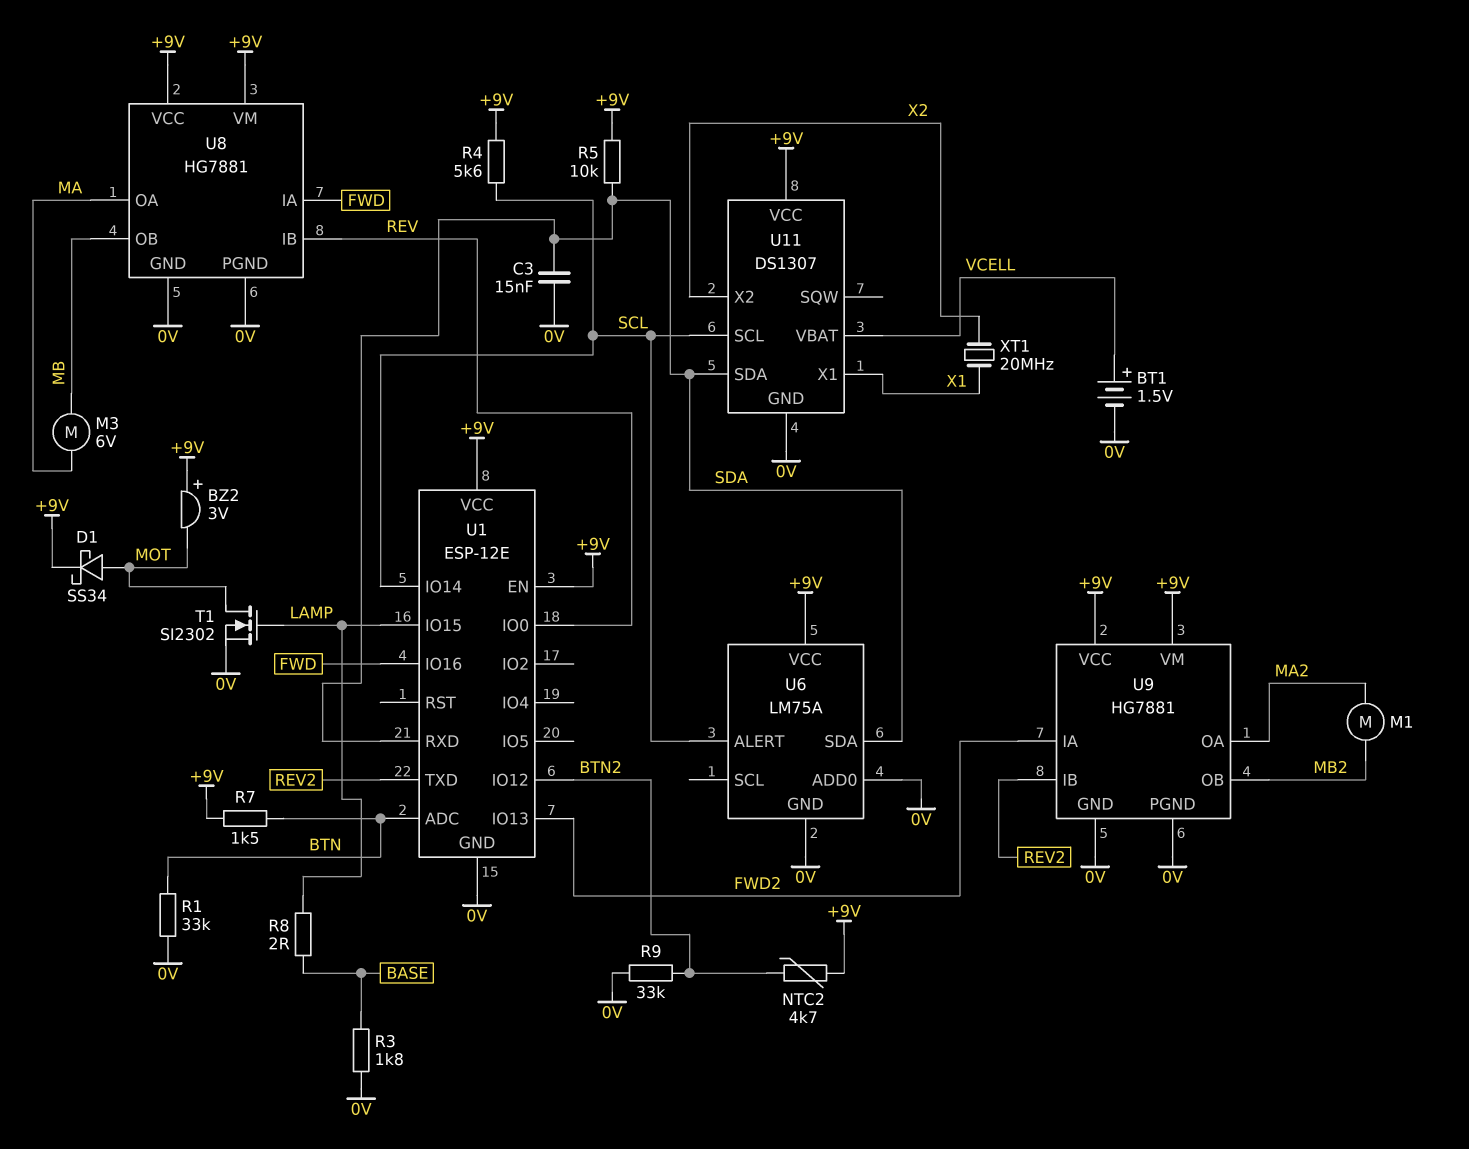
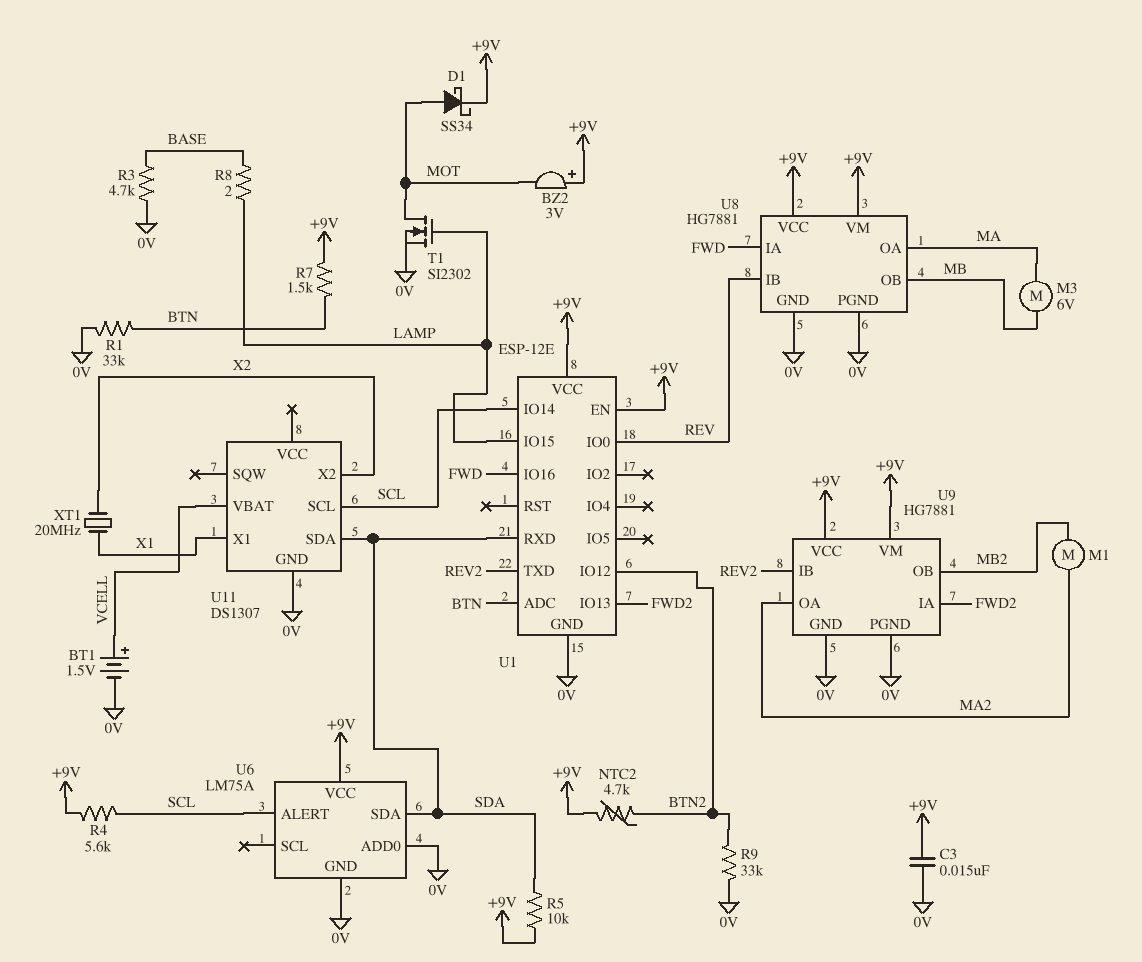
C3: 15nF (0V, SDA) -> 15nF (+9V, 0V)
R3: 1.8k (0V, BASE) -> 4.7k (0V, BASE)
U11 pin VCC: +9V -> none

